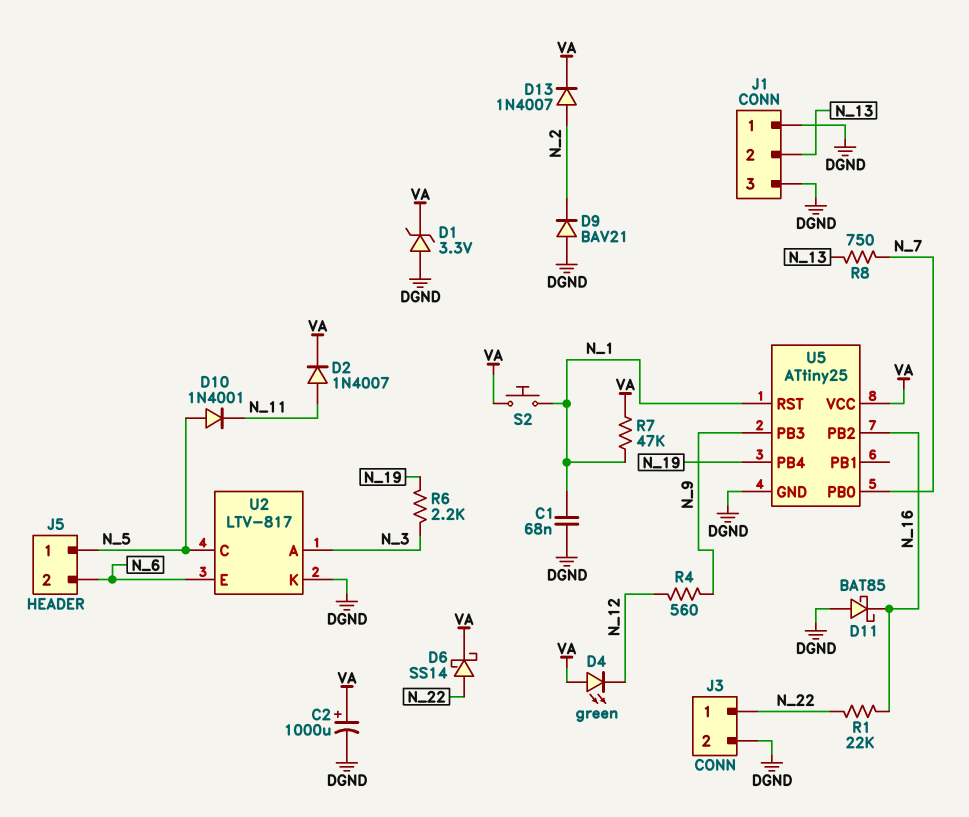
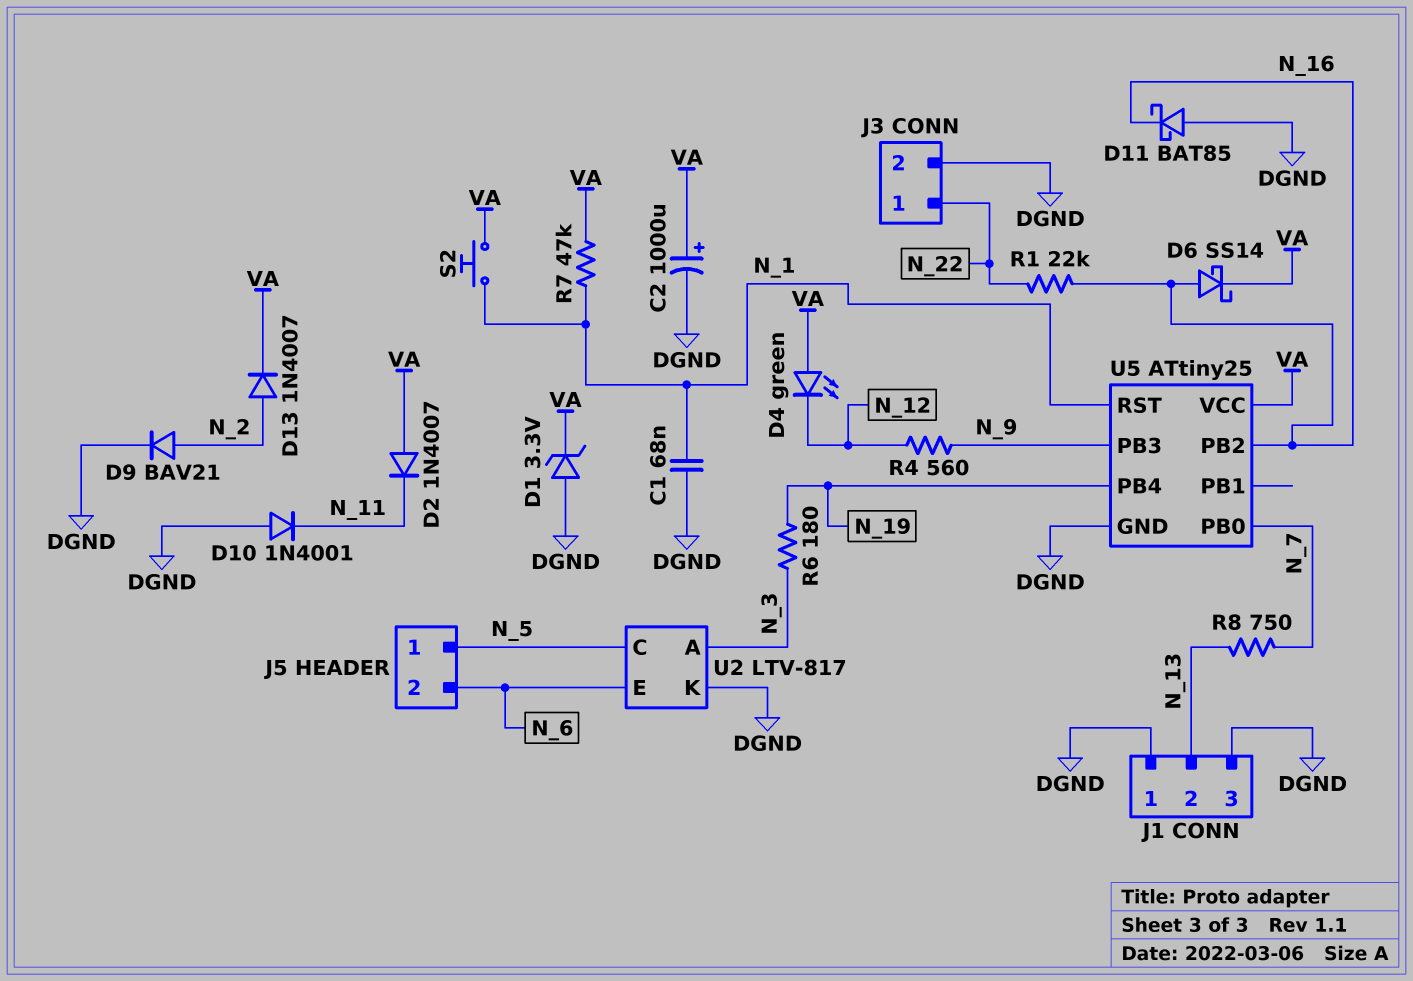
D2: diode 1N4007 (A N_11, K VA) -> diode 1N4007 (A VA, K N_11)
D6: schottky SS14 (A N_22, K VA) -> schottky SS14 (A N_16, K VA)
D9: diode BAV21 (A DGND, K N_2) -> diode BAV21 (A N_2, K DGND)
D10: diode 1N4001 (A N_5, K N_11) -> diode 1N4001 (A DGND, K N_11)
R6: 2.2k (N_3, N_19) -> 180 (N_3, N_19)

